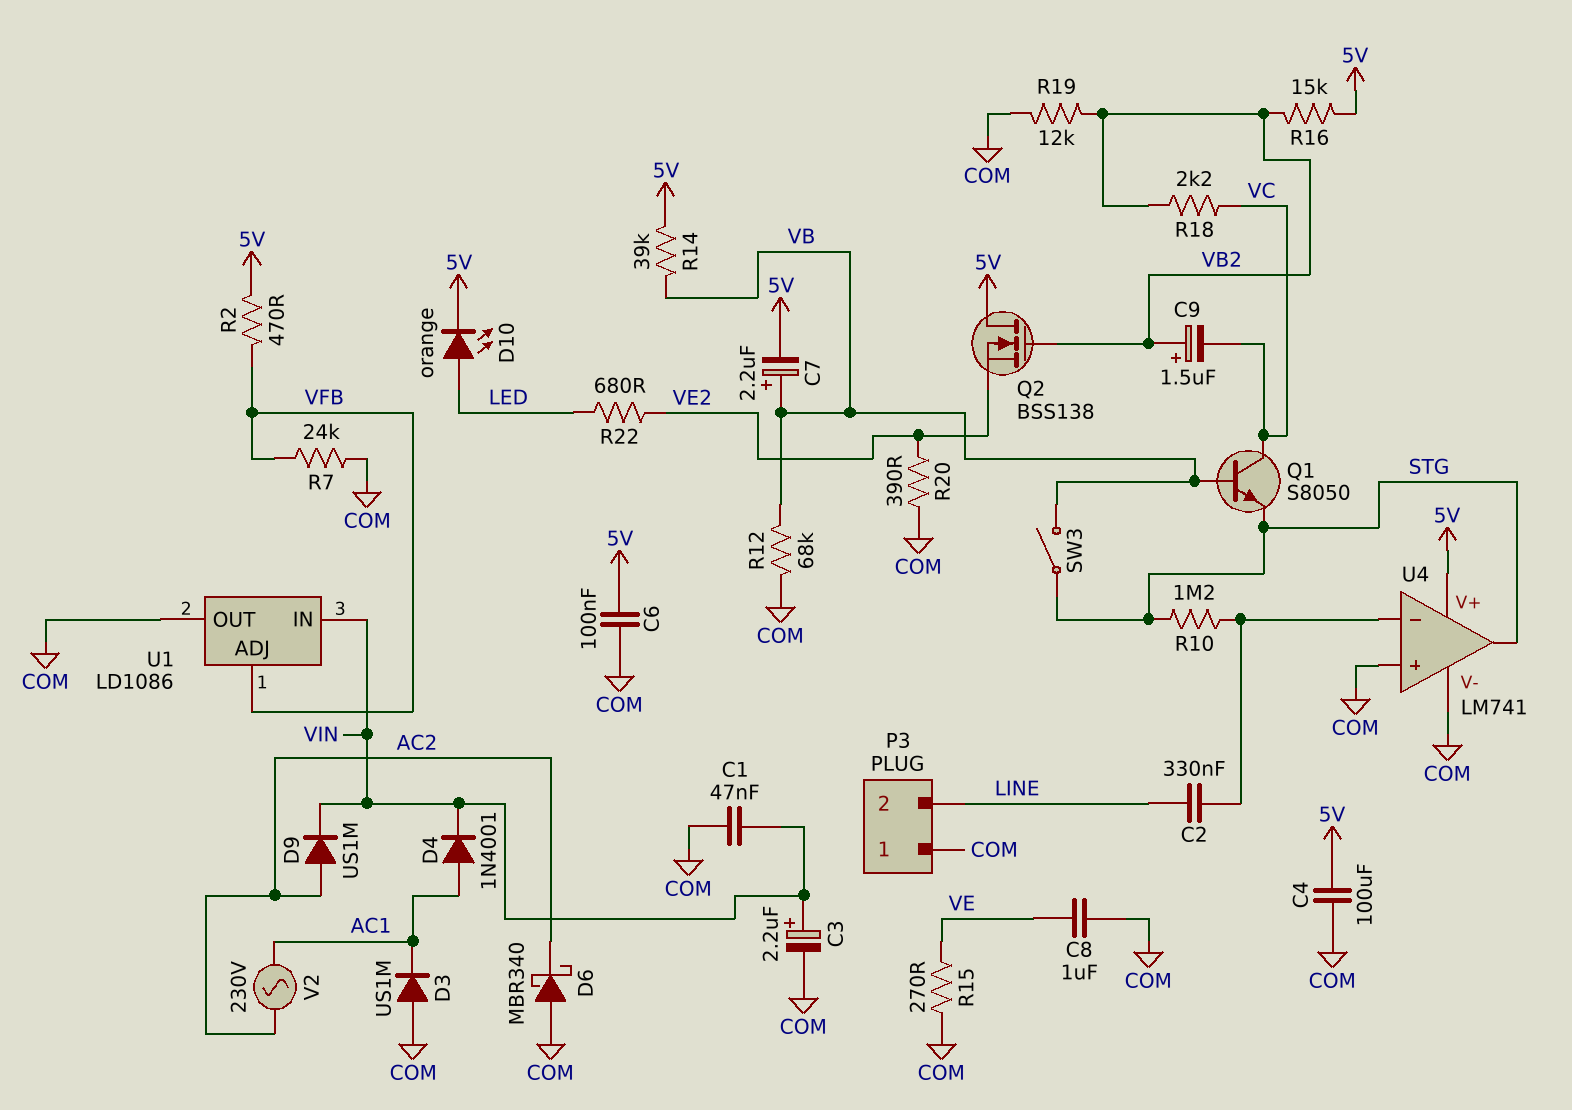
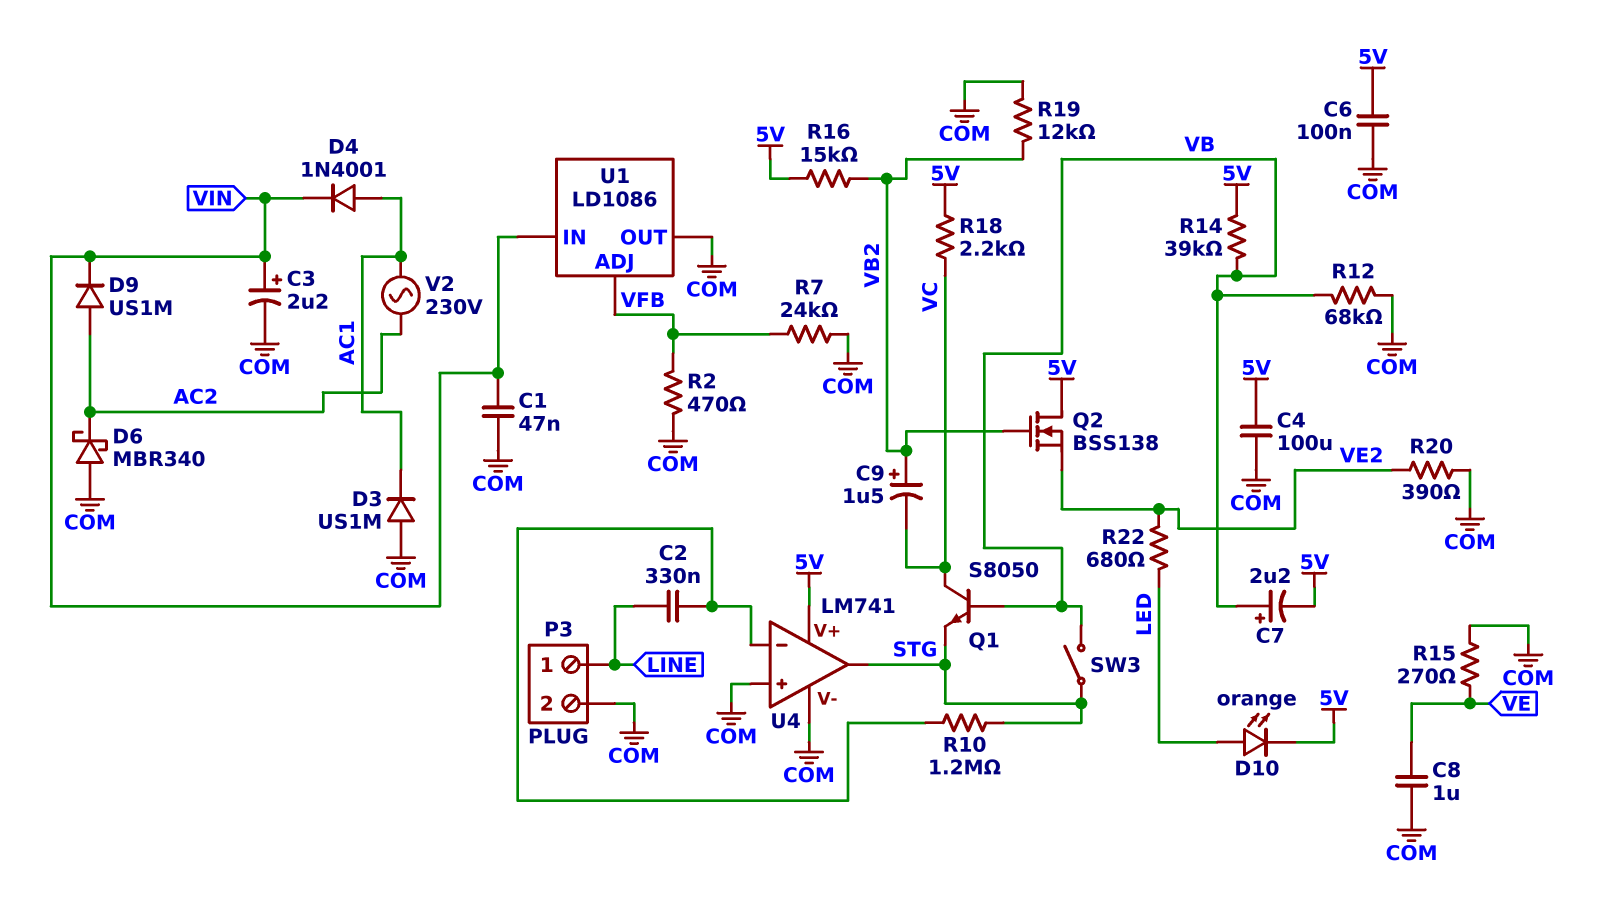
P3 pin 1: COM -> LINE
P3 pin 2: LINE -> COM
R2: 470 (5V, VFB) -> 470 (COM, VFB)
R18: 2.2k (VB2, VC) -> 2.2k (5V, VC)

